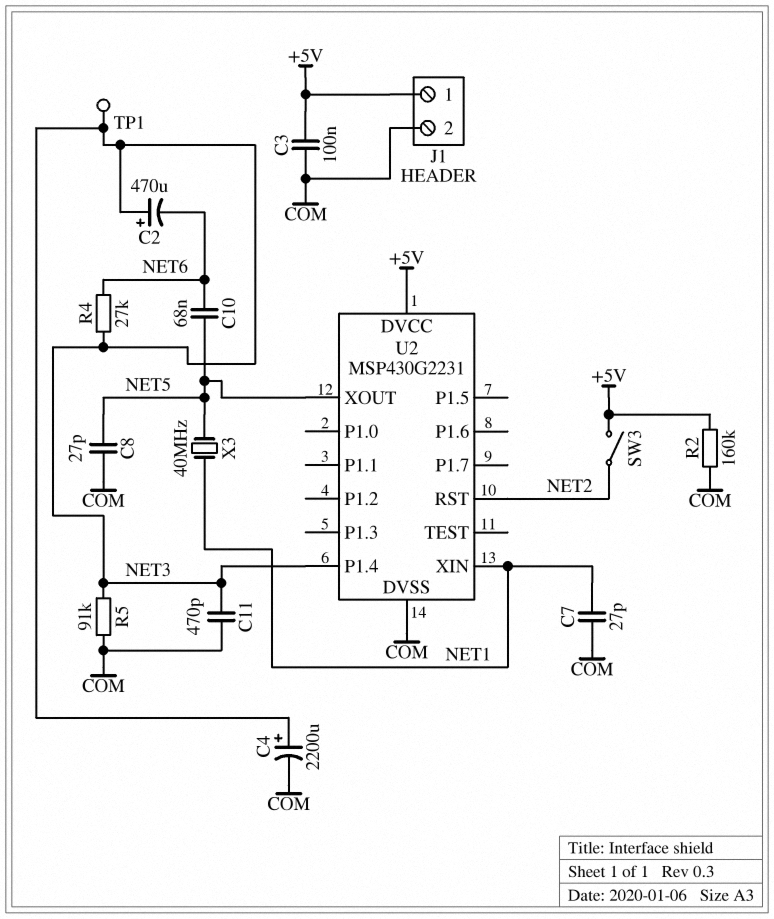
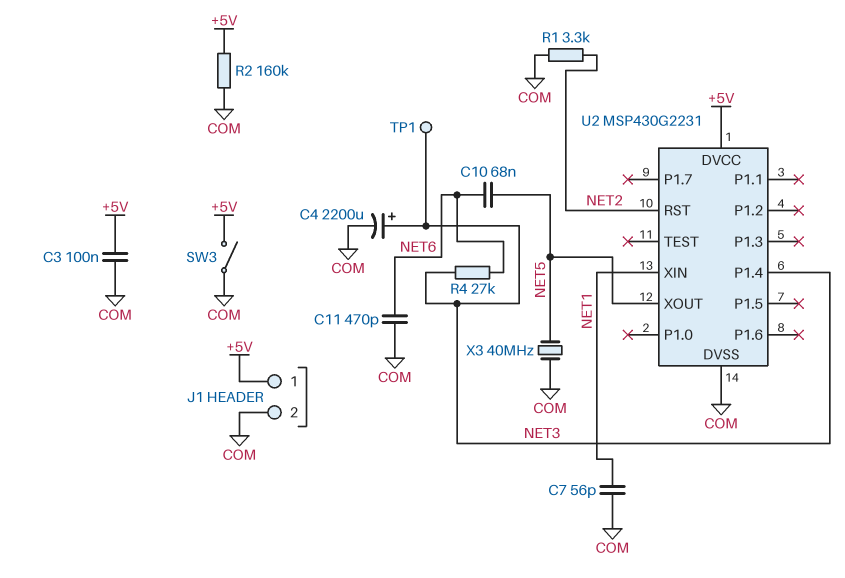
C2: 470uF (plus NET3, minus NET6) -> none
C7: 27pF (COM, NET1) -> 56pF (COM, NET1)
C8: 27pF (COM, NET5) -> none
C11: 470pF (COM, NET3) -> 470pF (COM, NET6)
R1: none -> 3.3k (COM, NET2)
R5: 91k (COM, NET3) -> none
SW3: switch (+5V, NET2) -> switch (+5V, COM)
X3: 40MHz (NET1, NET5) -> 40MHz (COM, NET5)

